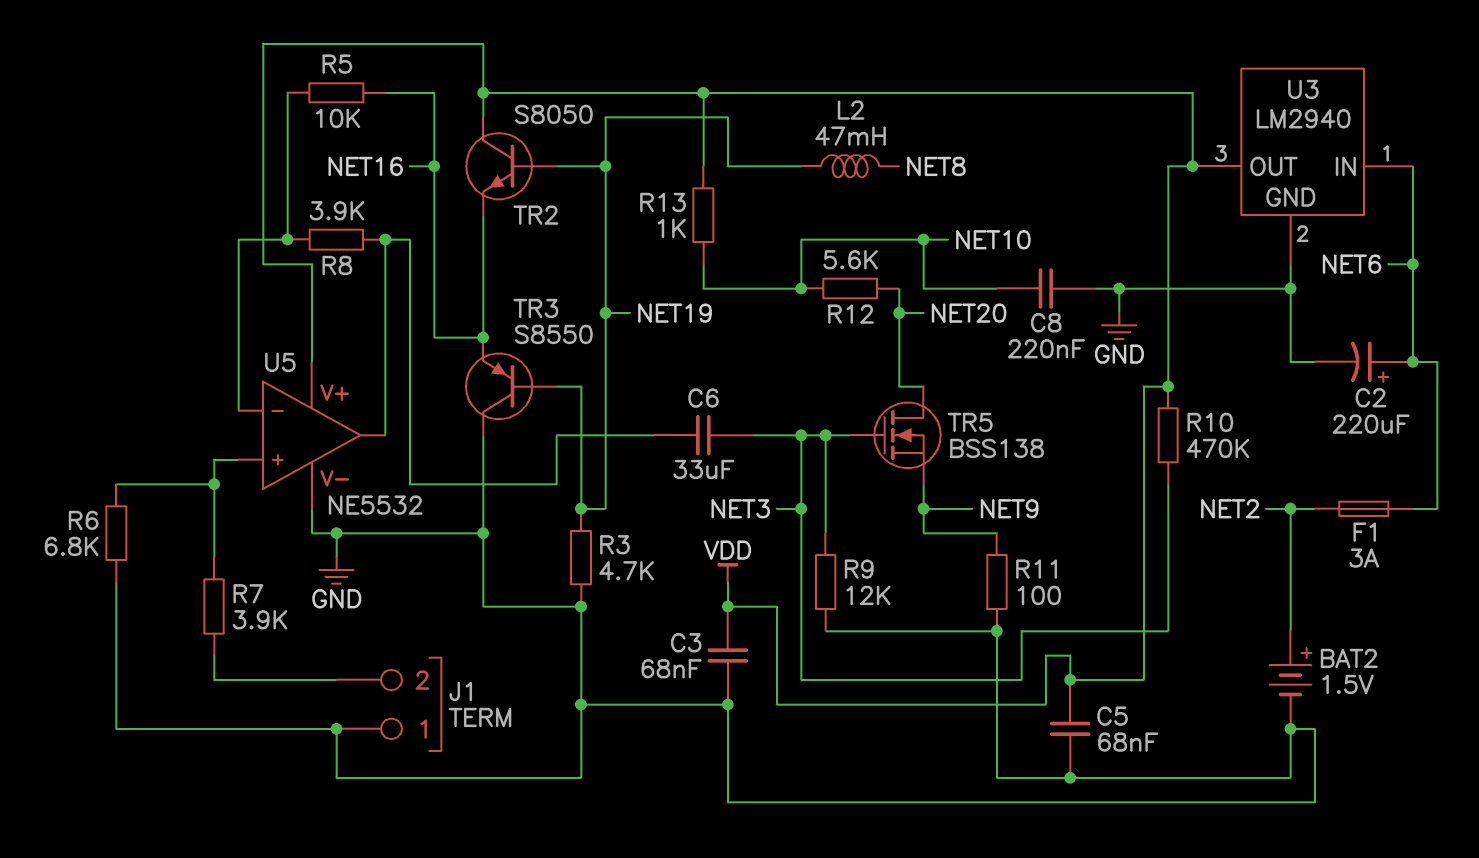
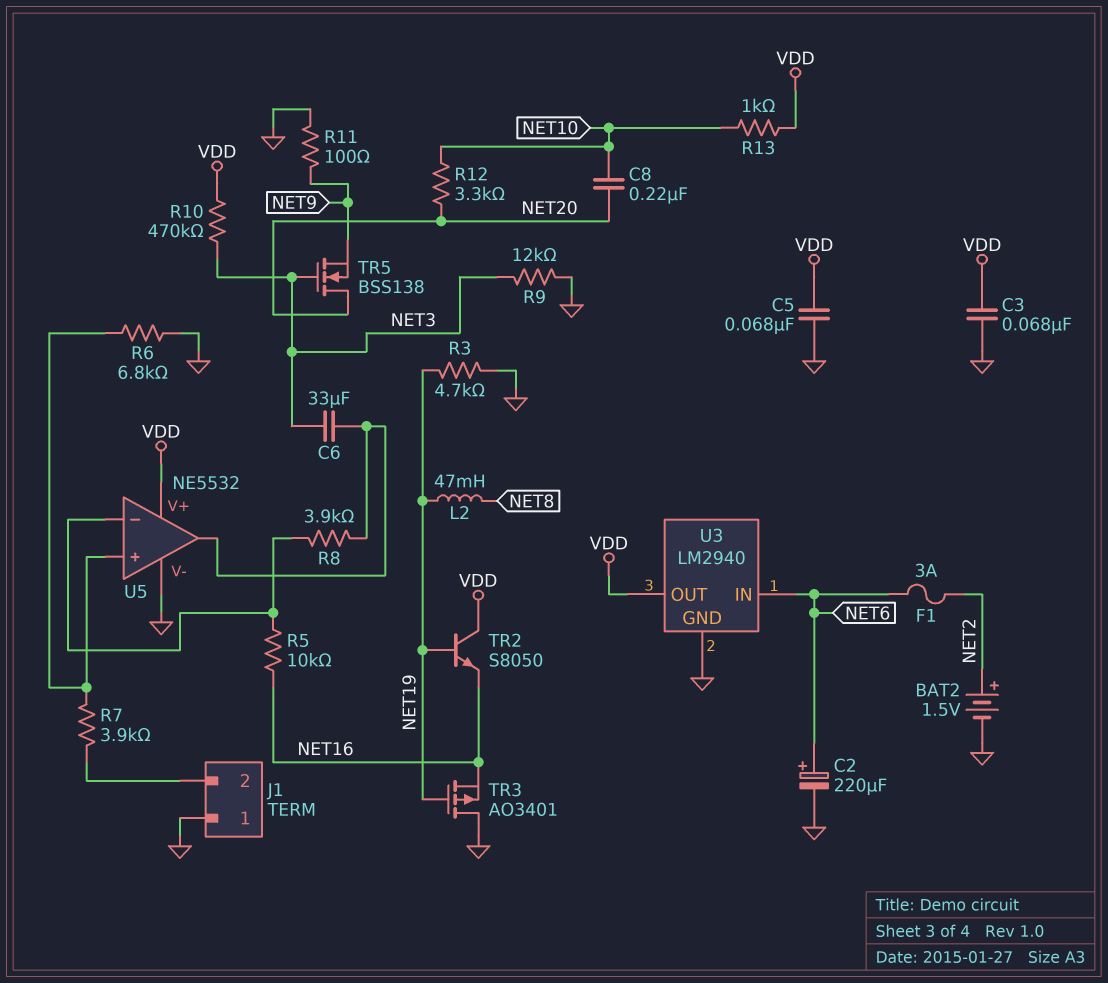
C8: 220nF (GND, NET10) -> 220nF (NET10, NET20)
R12: 5.6k (NET10, NET20) -> 3.3k (NET10, NET20)
TR3: PNP S8550 (B NET19, C GND, E NET16) -> PMOS AO3401 (G NET19, D GND, S NET16)

